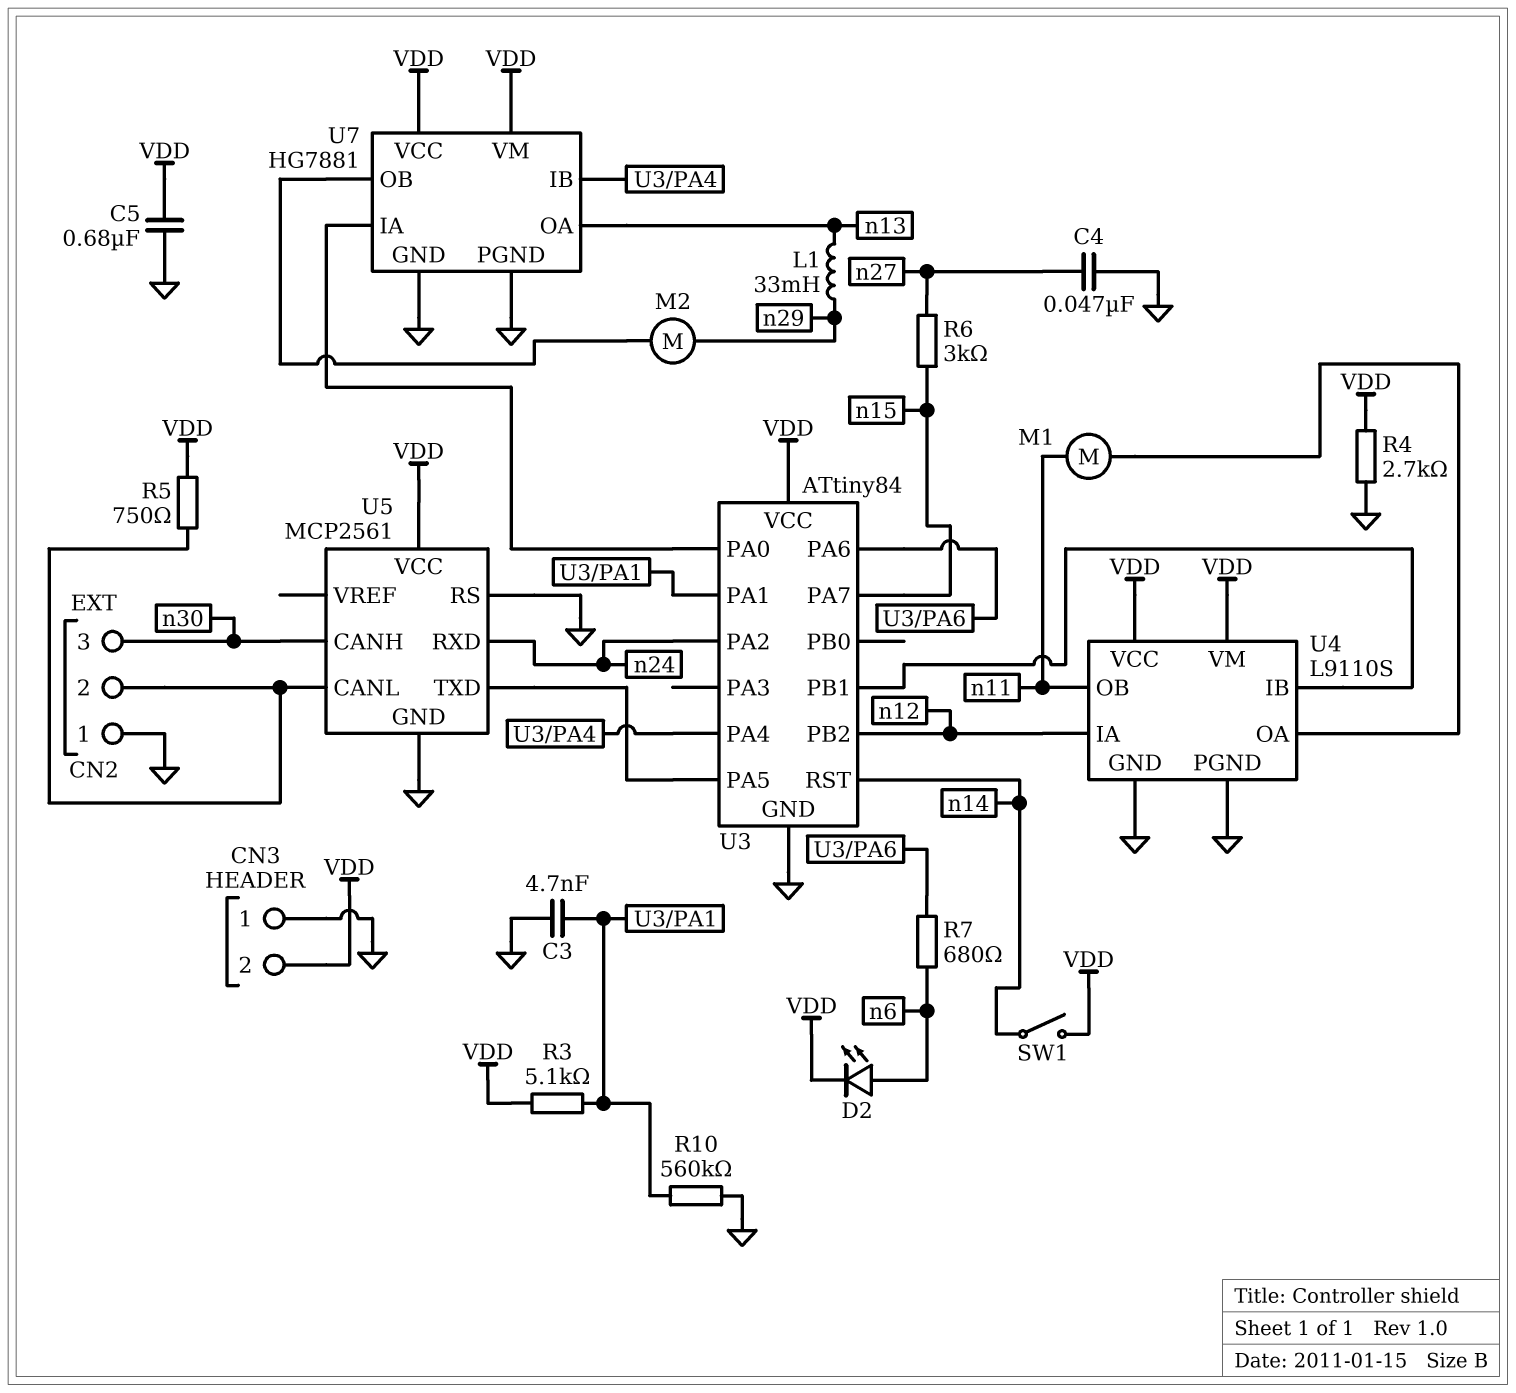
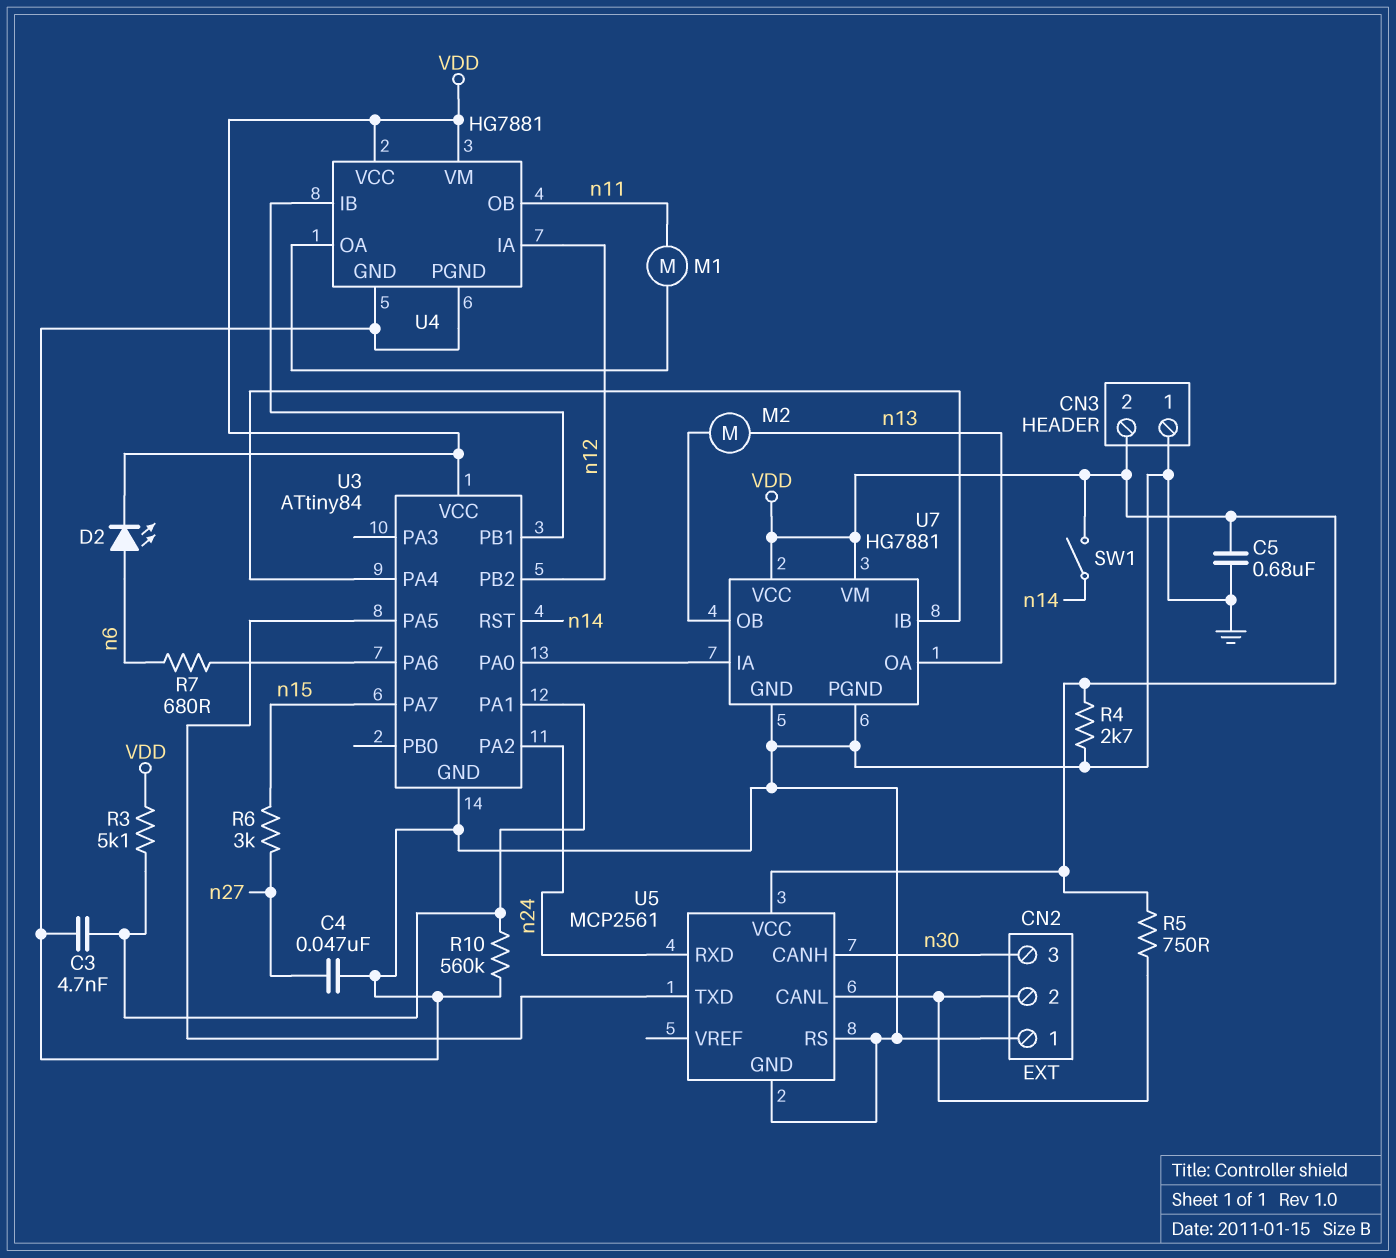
L1: 33mH (n13, n29) -> none
M2: motor (U7/OB, n29) -> motor (U7/OB, n13)
U4: L9110S -> HG7881

